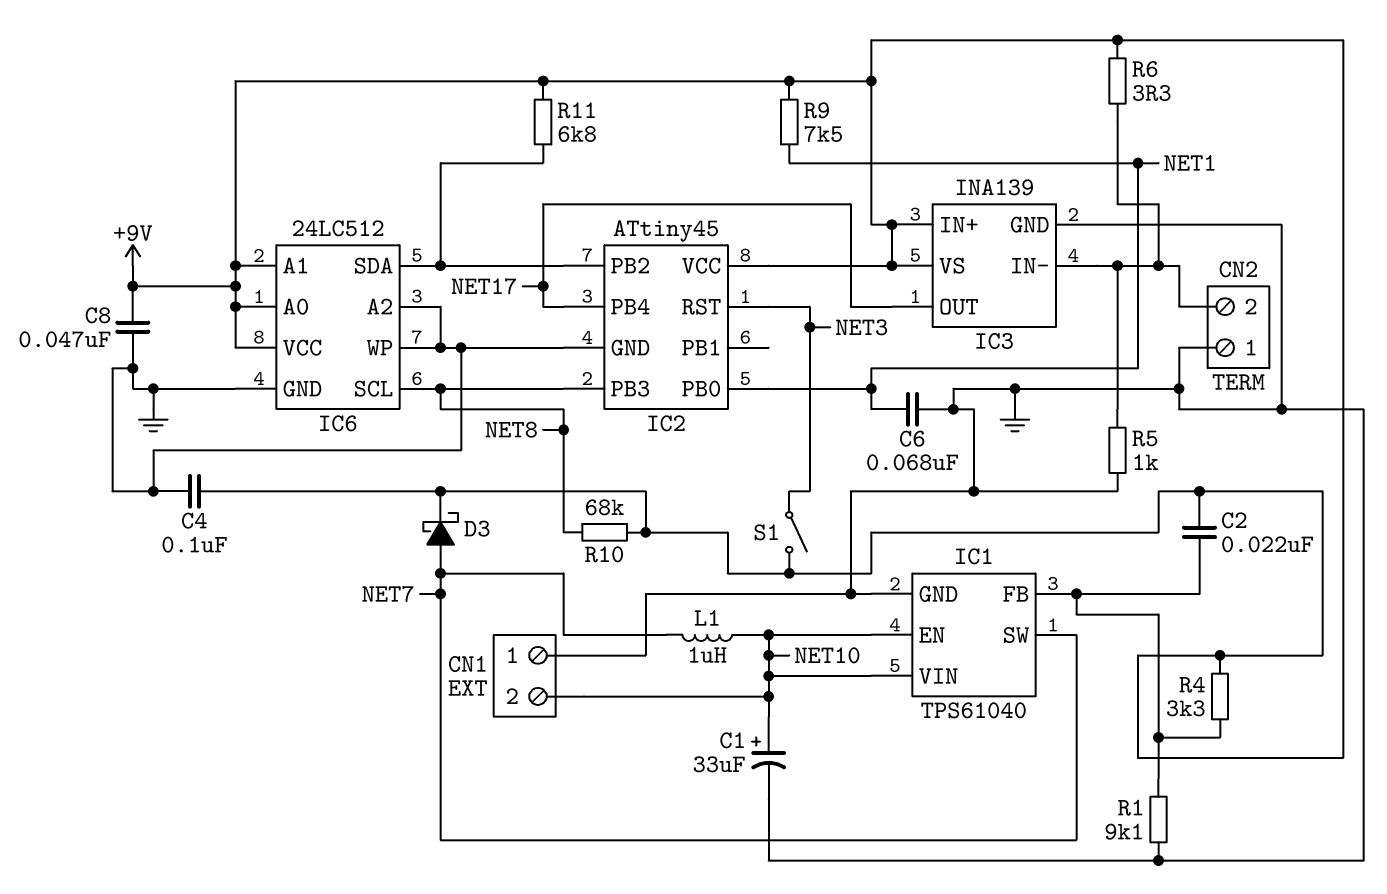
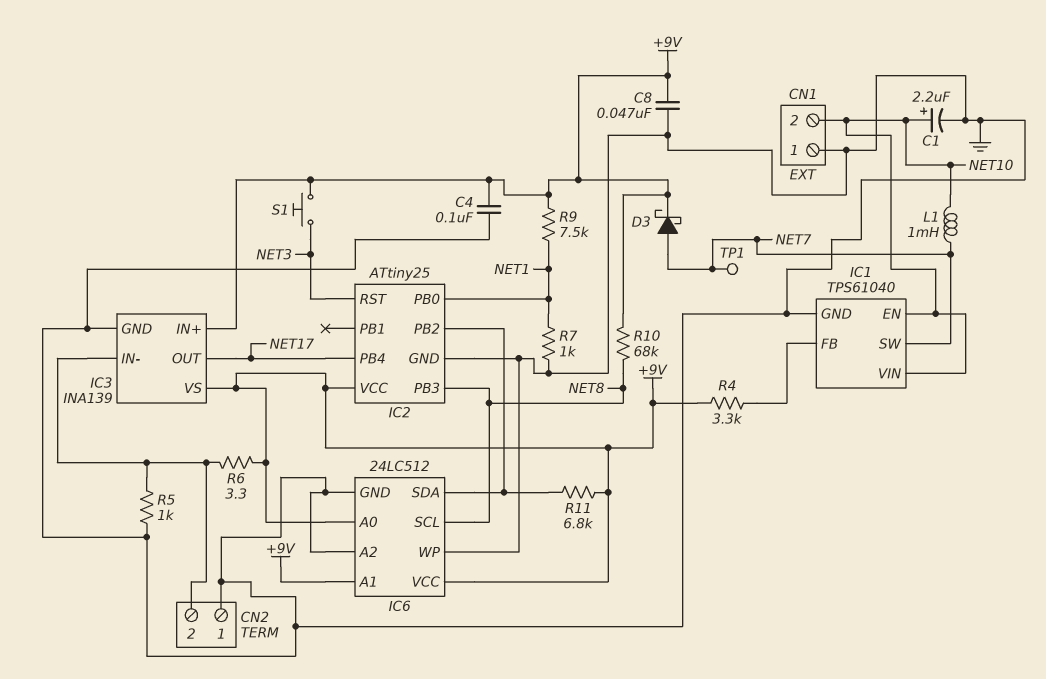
C1: 33uF (plus NET10, minus GND) -> 2.2uF (plus NET10, minus GND)
C2: 22nF (+9V, IC1/FB) -> none
C6: 68nF (GND, NET1) -> none
IC2: ATtiny45 -> ATtiny25
L1: 1uH (NET7, NET10) -> 1mH (NET7, NET10)
R1: 9.1k (GND, IC1/FB) -> none
R7: none -> 1k (GND, NET1)
S1: switch (+9V, NET3) -> button (+9V, NET3)
TP1: none -> test point (NET7)

